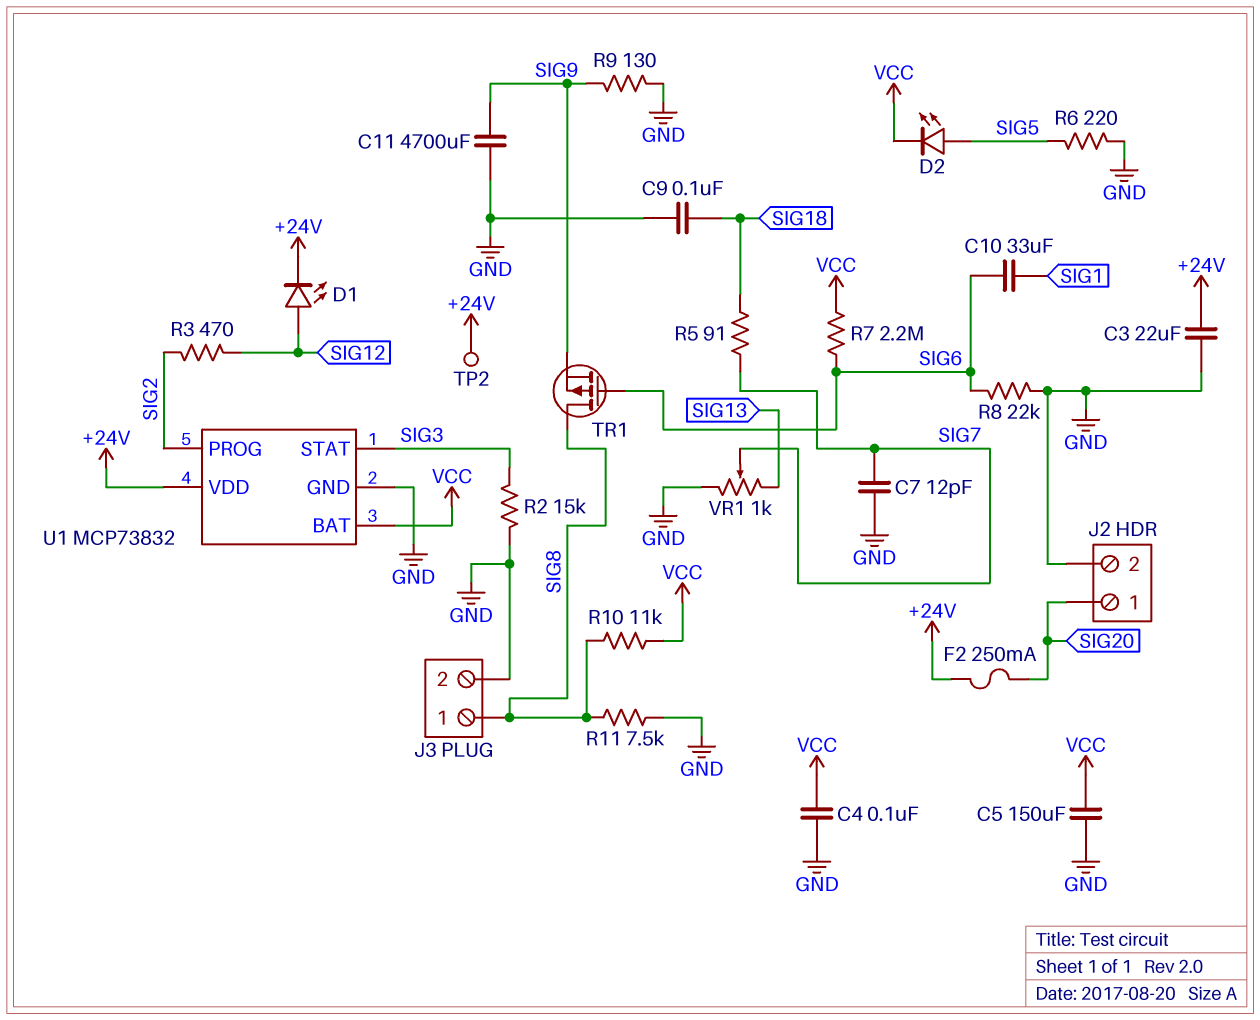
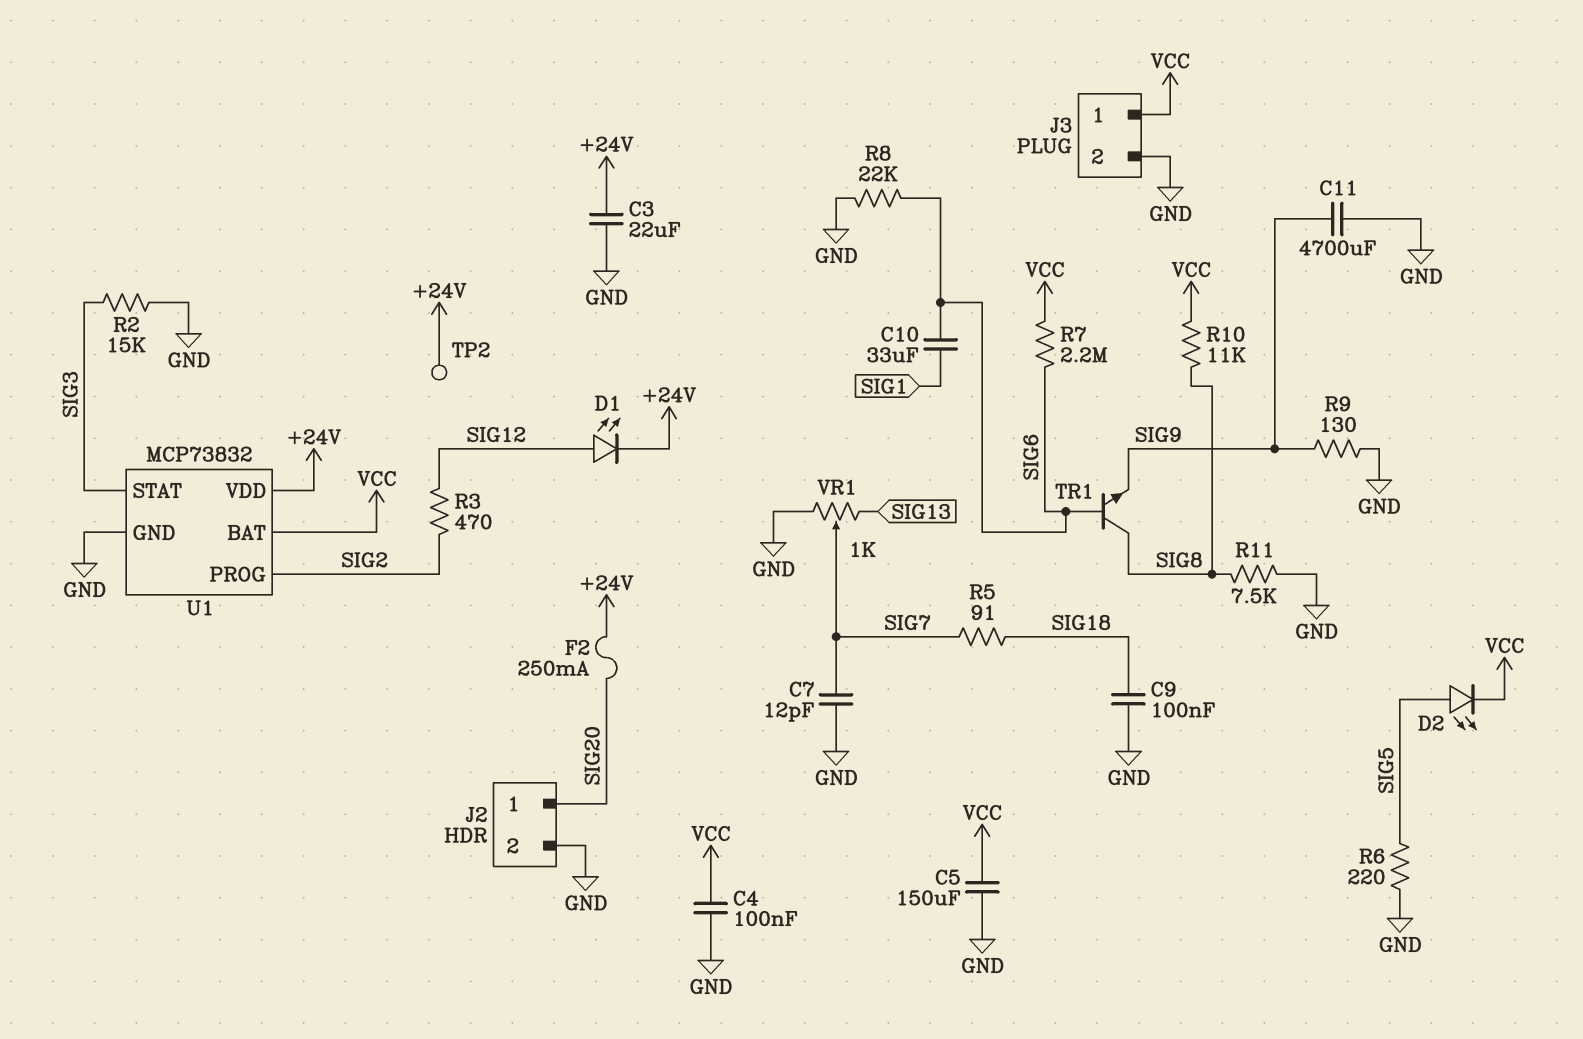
J3 pin 1: SIG8 -> VCC
TR1: PMOS (G SIG6, D SIG8, S SIG9) -> NPN (B SIG6, C SIG8, E SIG9)

